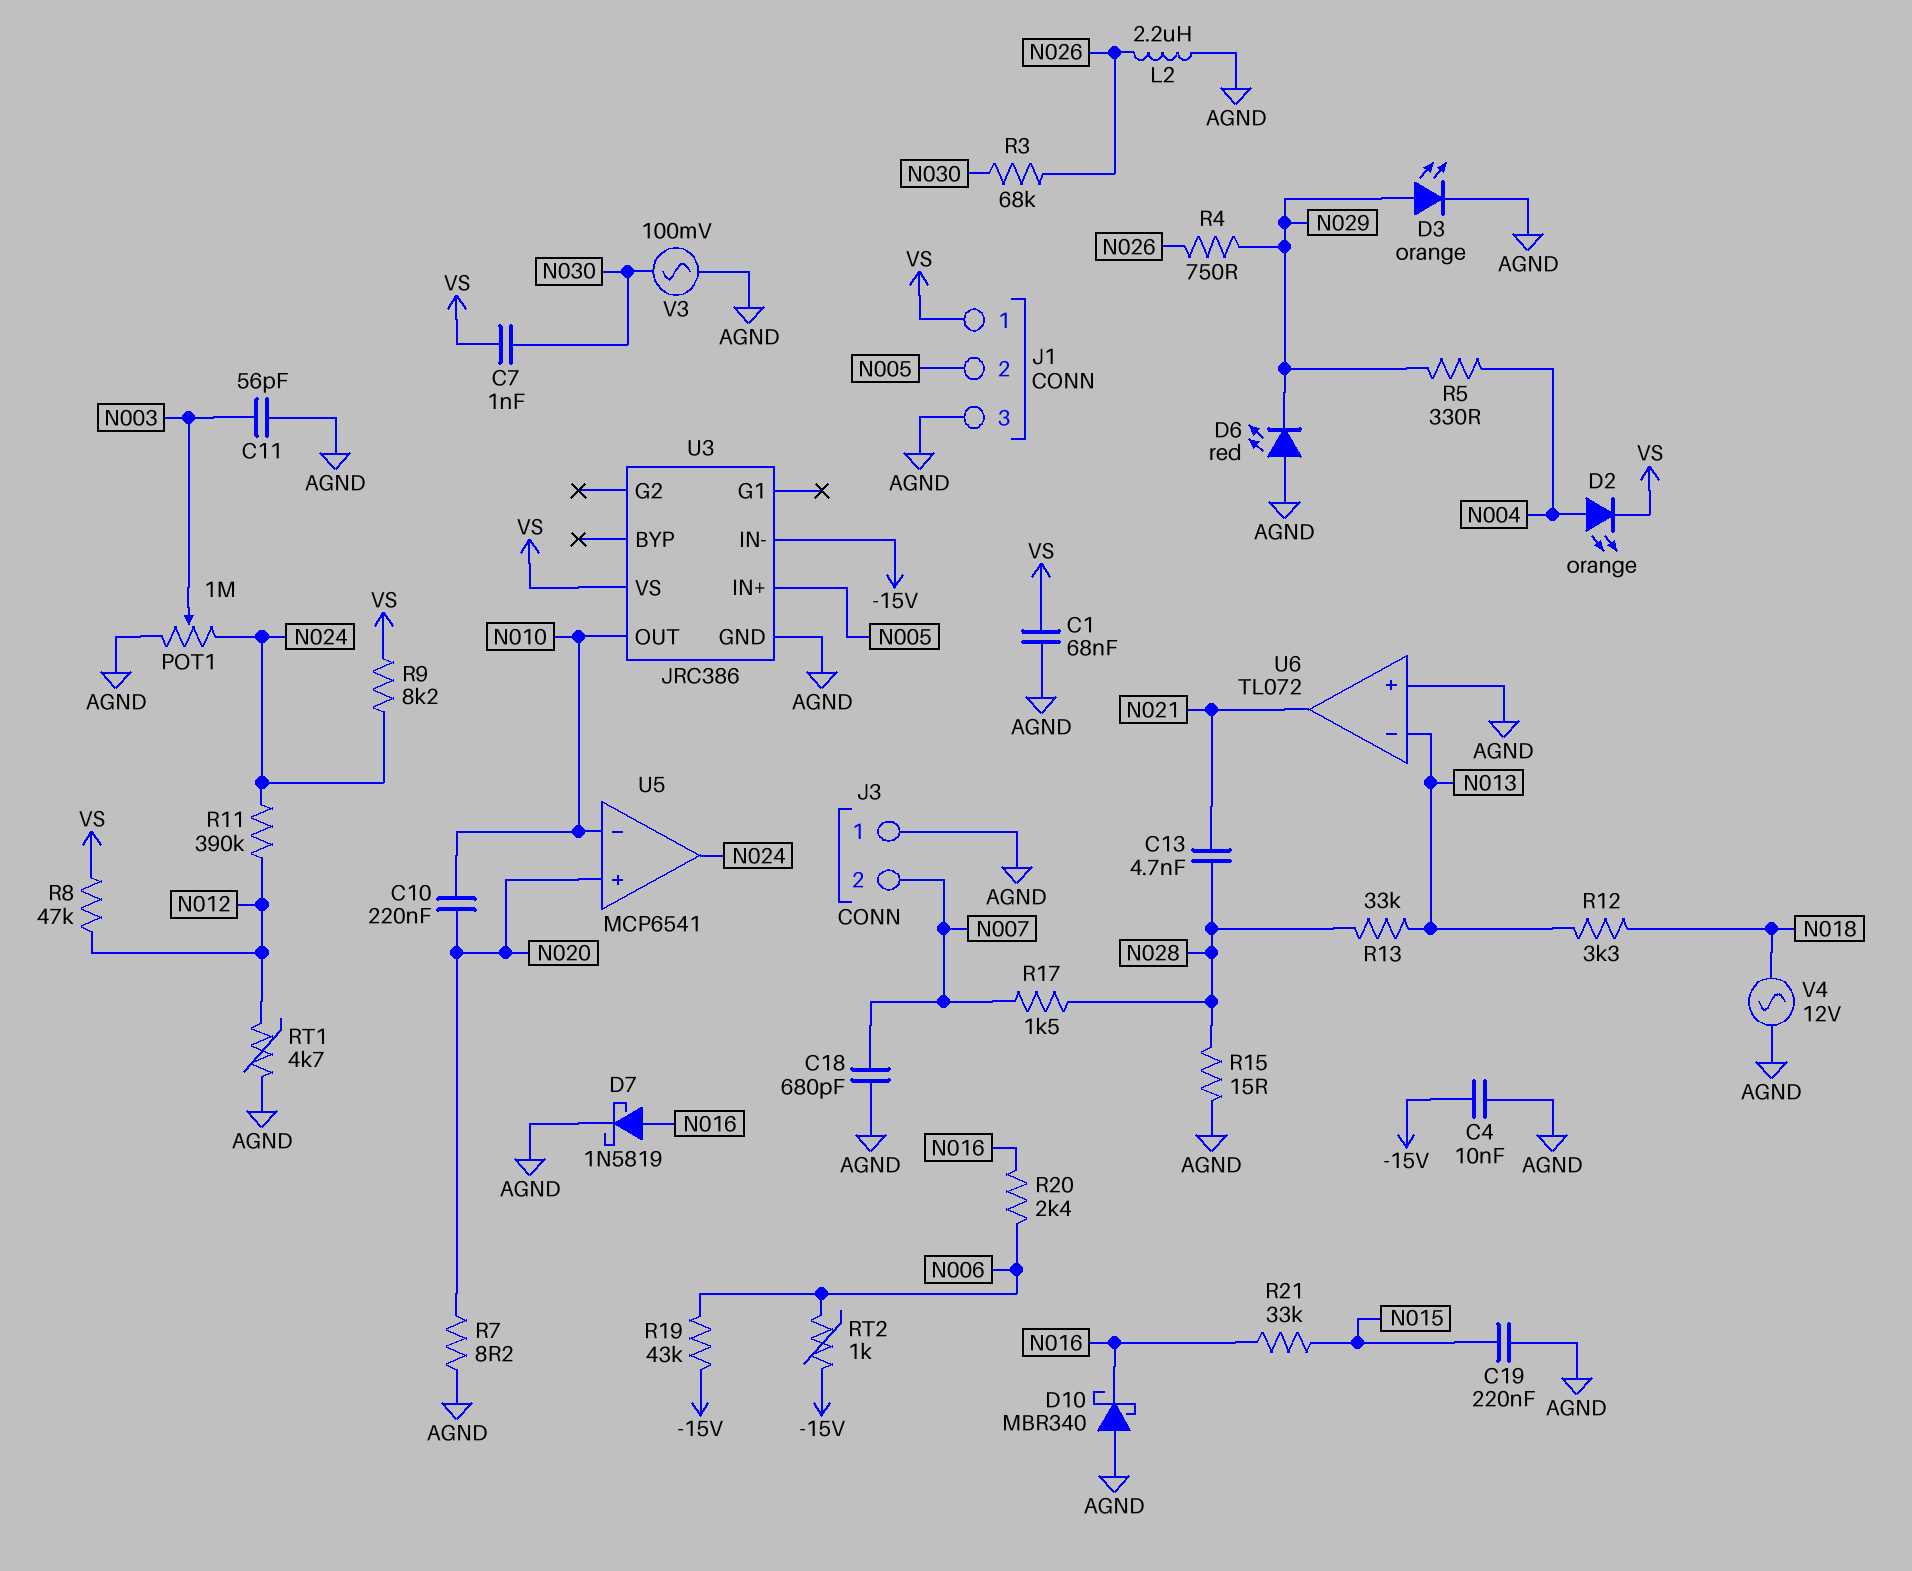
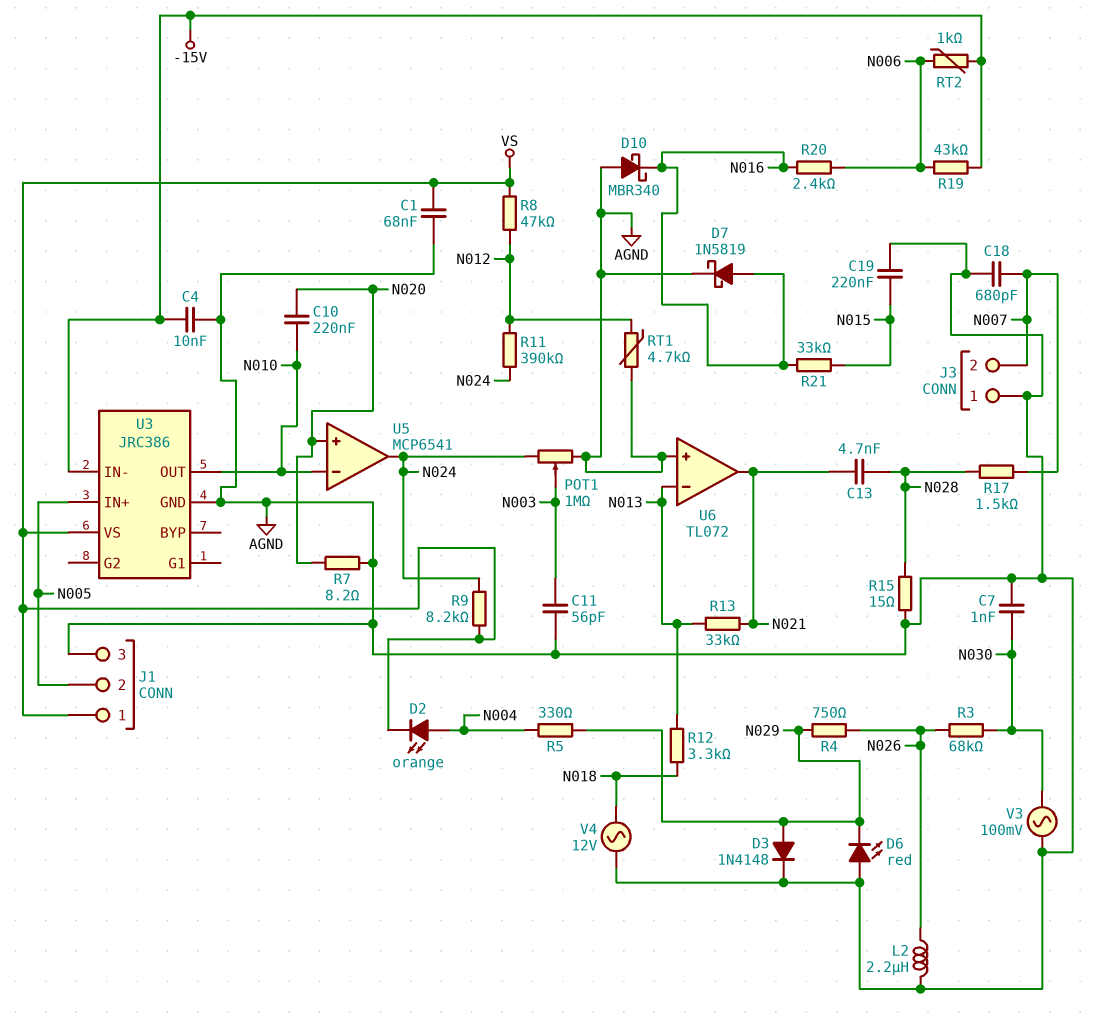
C7: 1nF (N030, VS) -> 1nF (AGND, N030)
D3: LED orange (A N029, K AGND) -> diode 1N4148 (A N029, K AGND)
R13: 33k (N013, N028) -> 33k (N013, N021)

